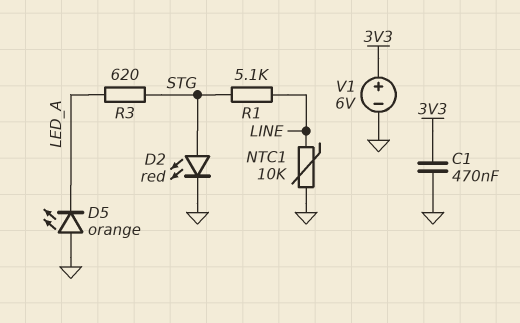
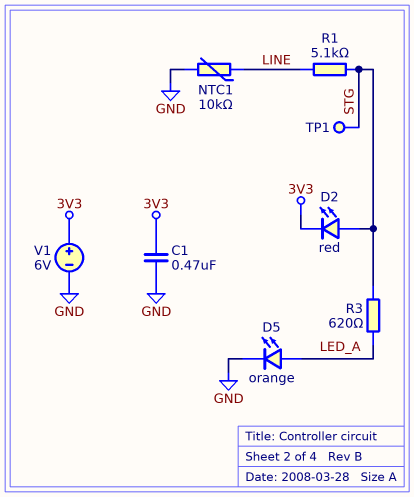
D2: LED red (A STG, K GND) -> LED red (A STG, K 3V3)
D5: LED orange (A GND, K LED_A) -> LED orange (A LED_A, K GND)
TP1: none -> test point (STG)

